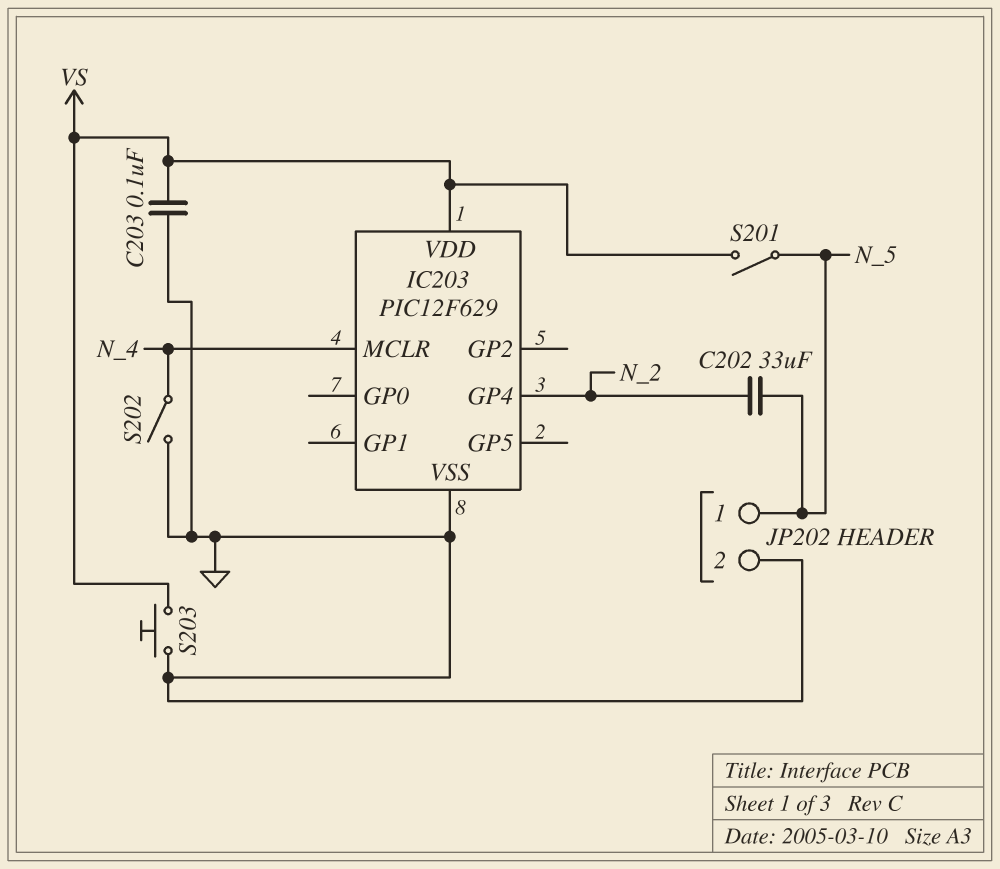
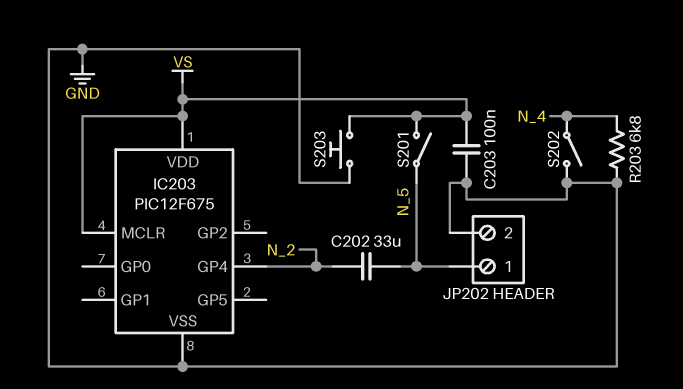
IC203: PIC12F629 -> PIC12F675
IC203 pin MCLR: N_4 -> VS
R203: none -> 6.8k (GND, N_4)

